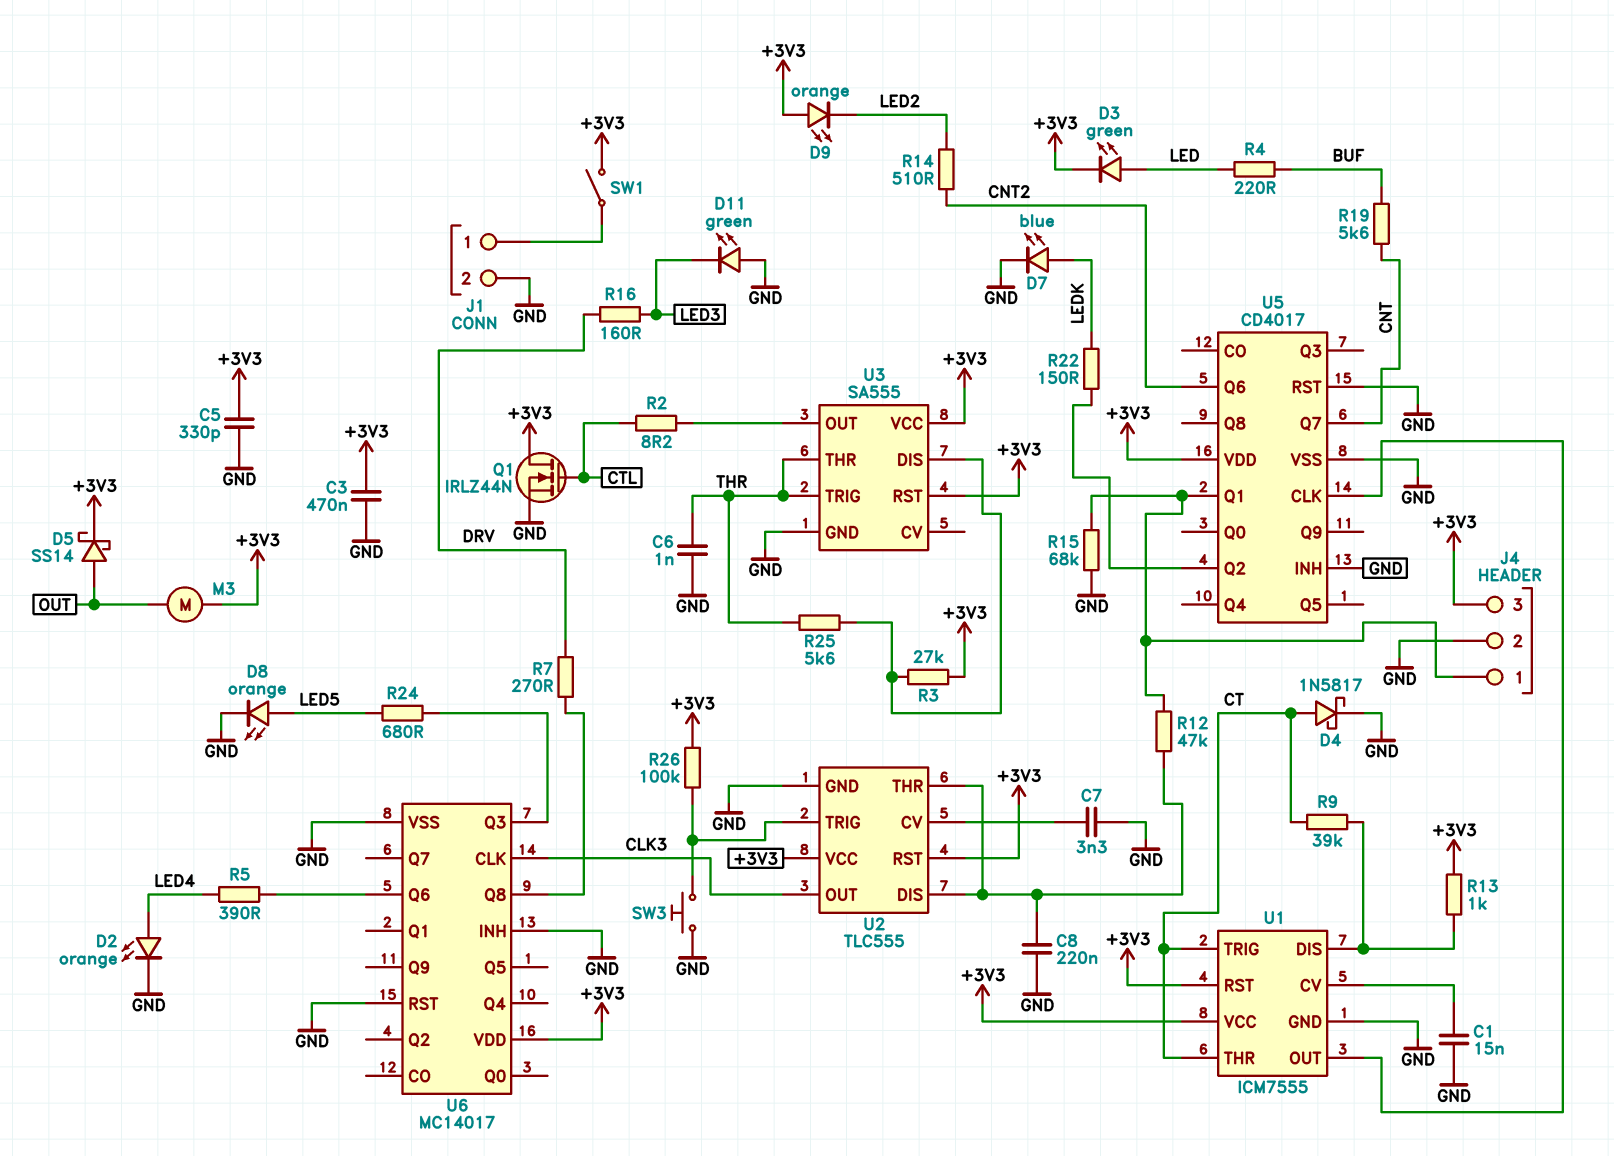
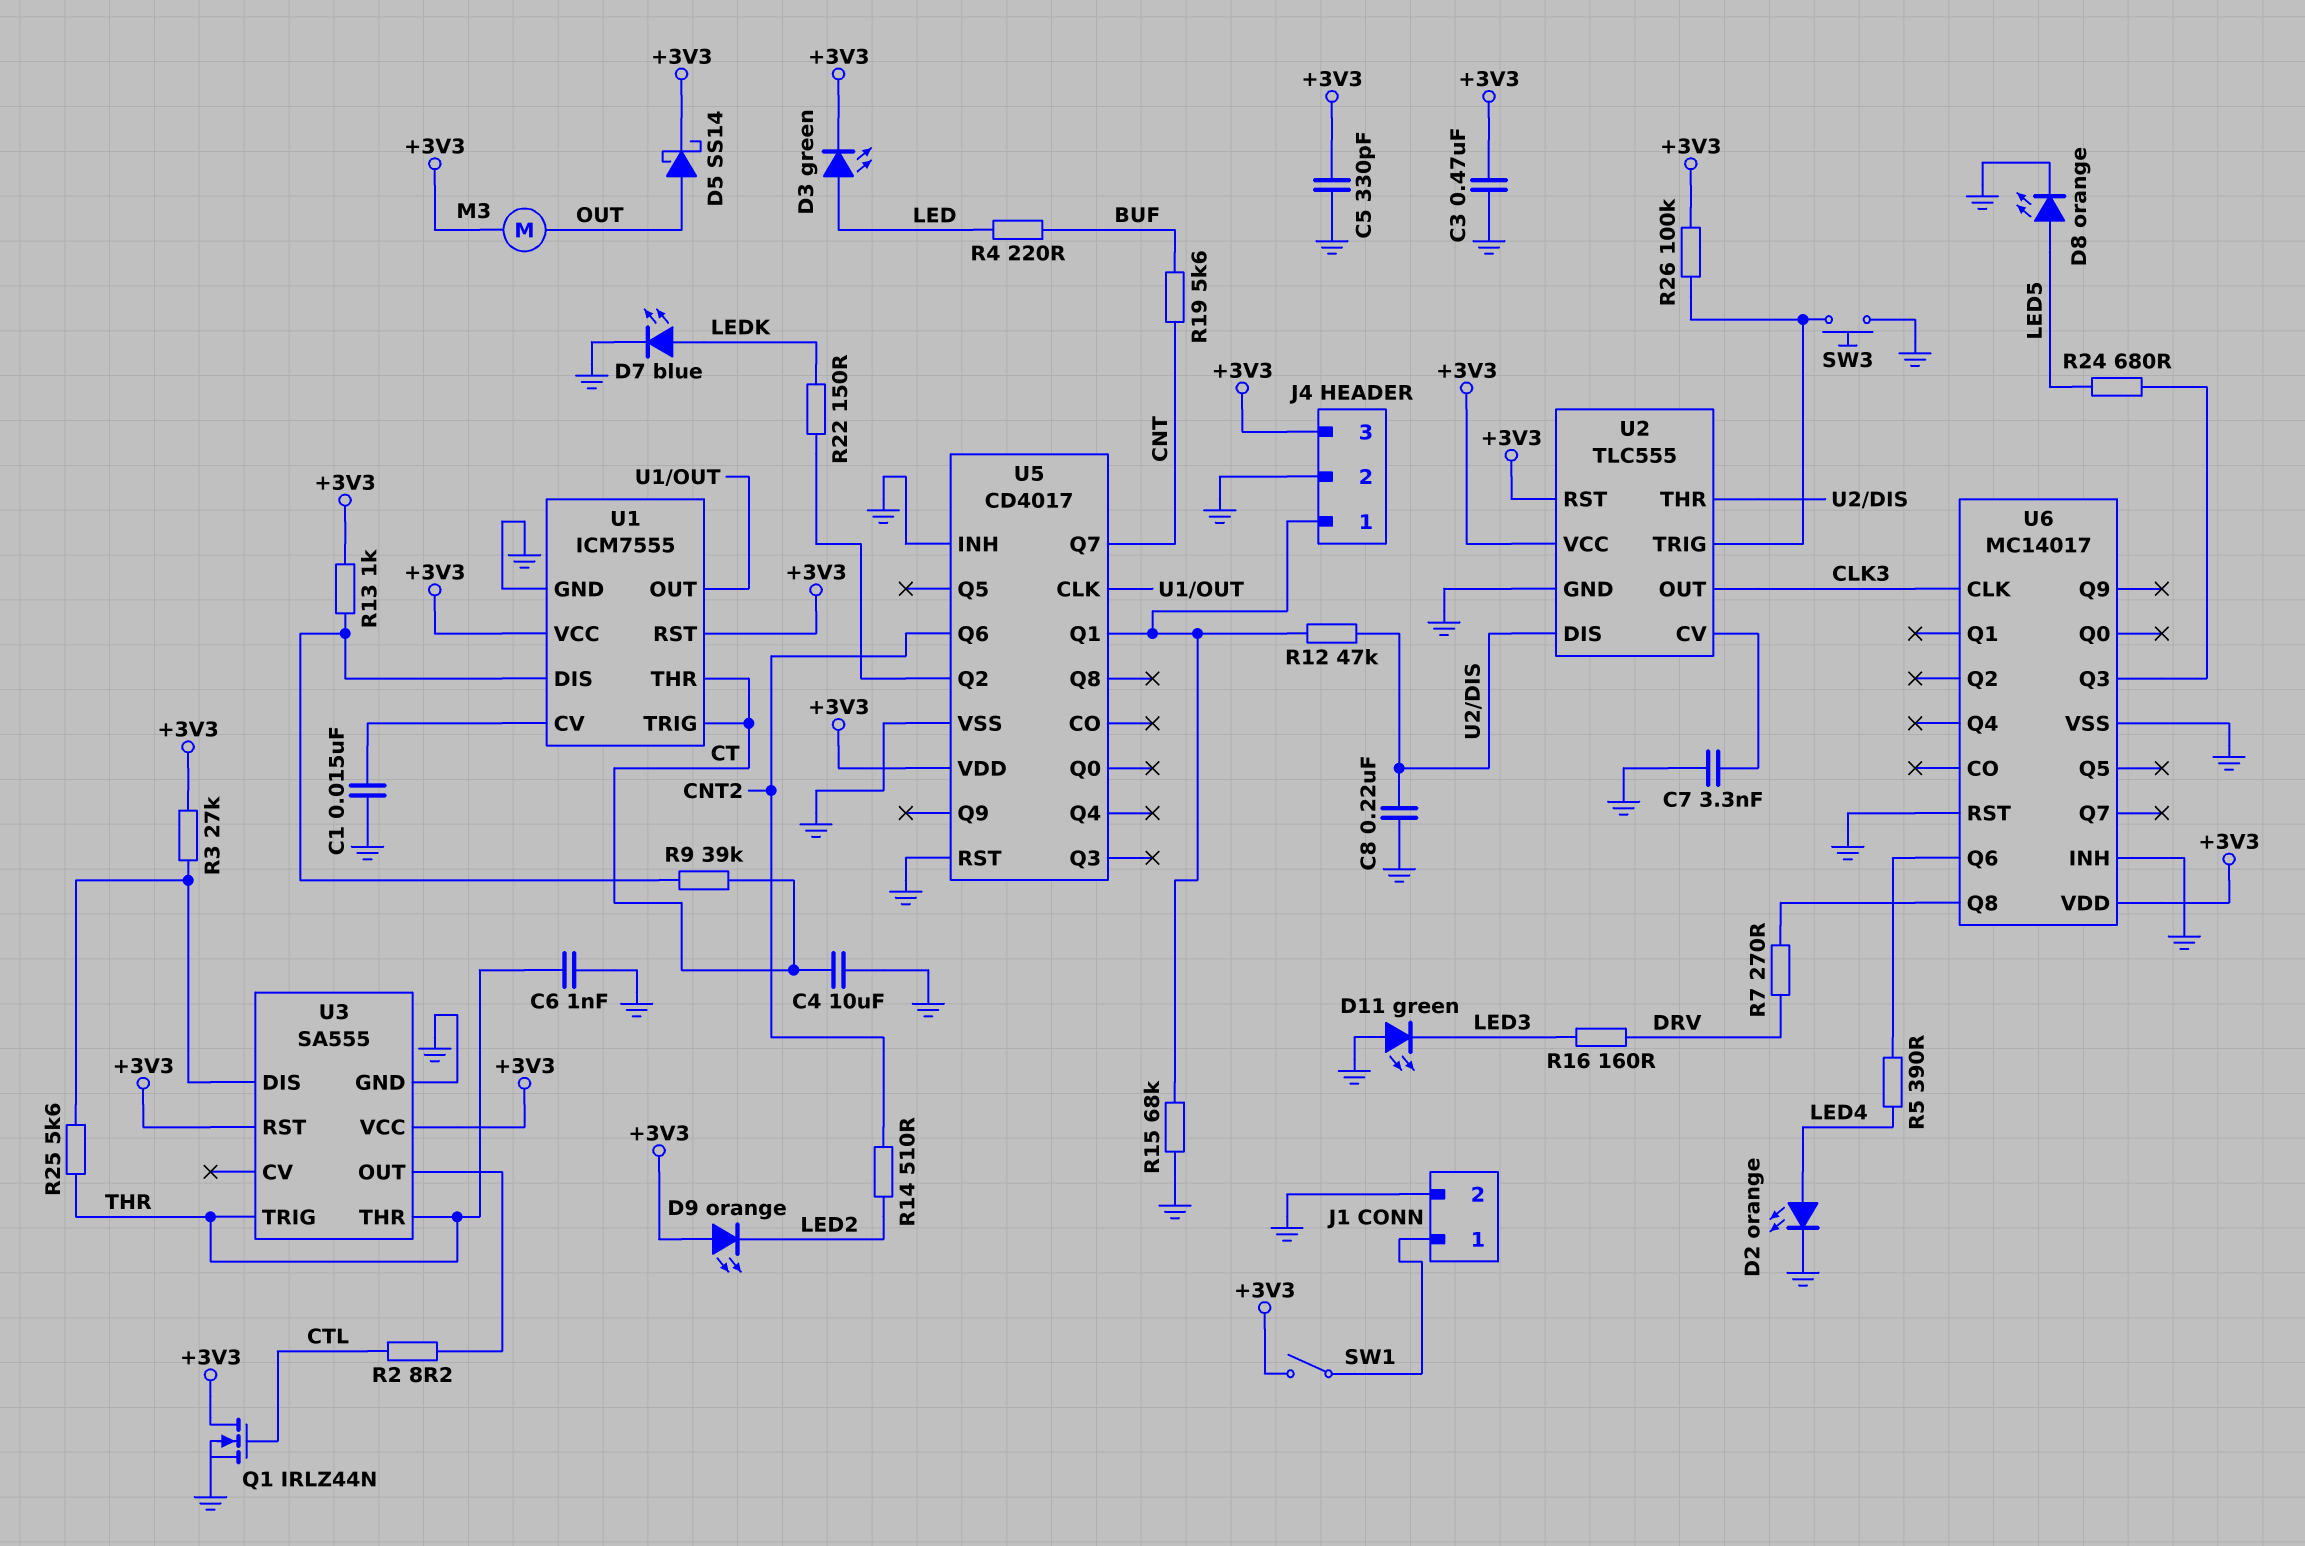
C4: none -> 10uF (CT, GND)
D4: schottky 1N5817 (A CT, K GND) -> none

